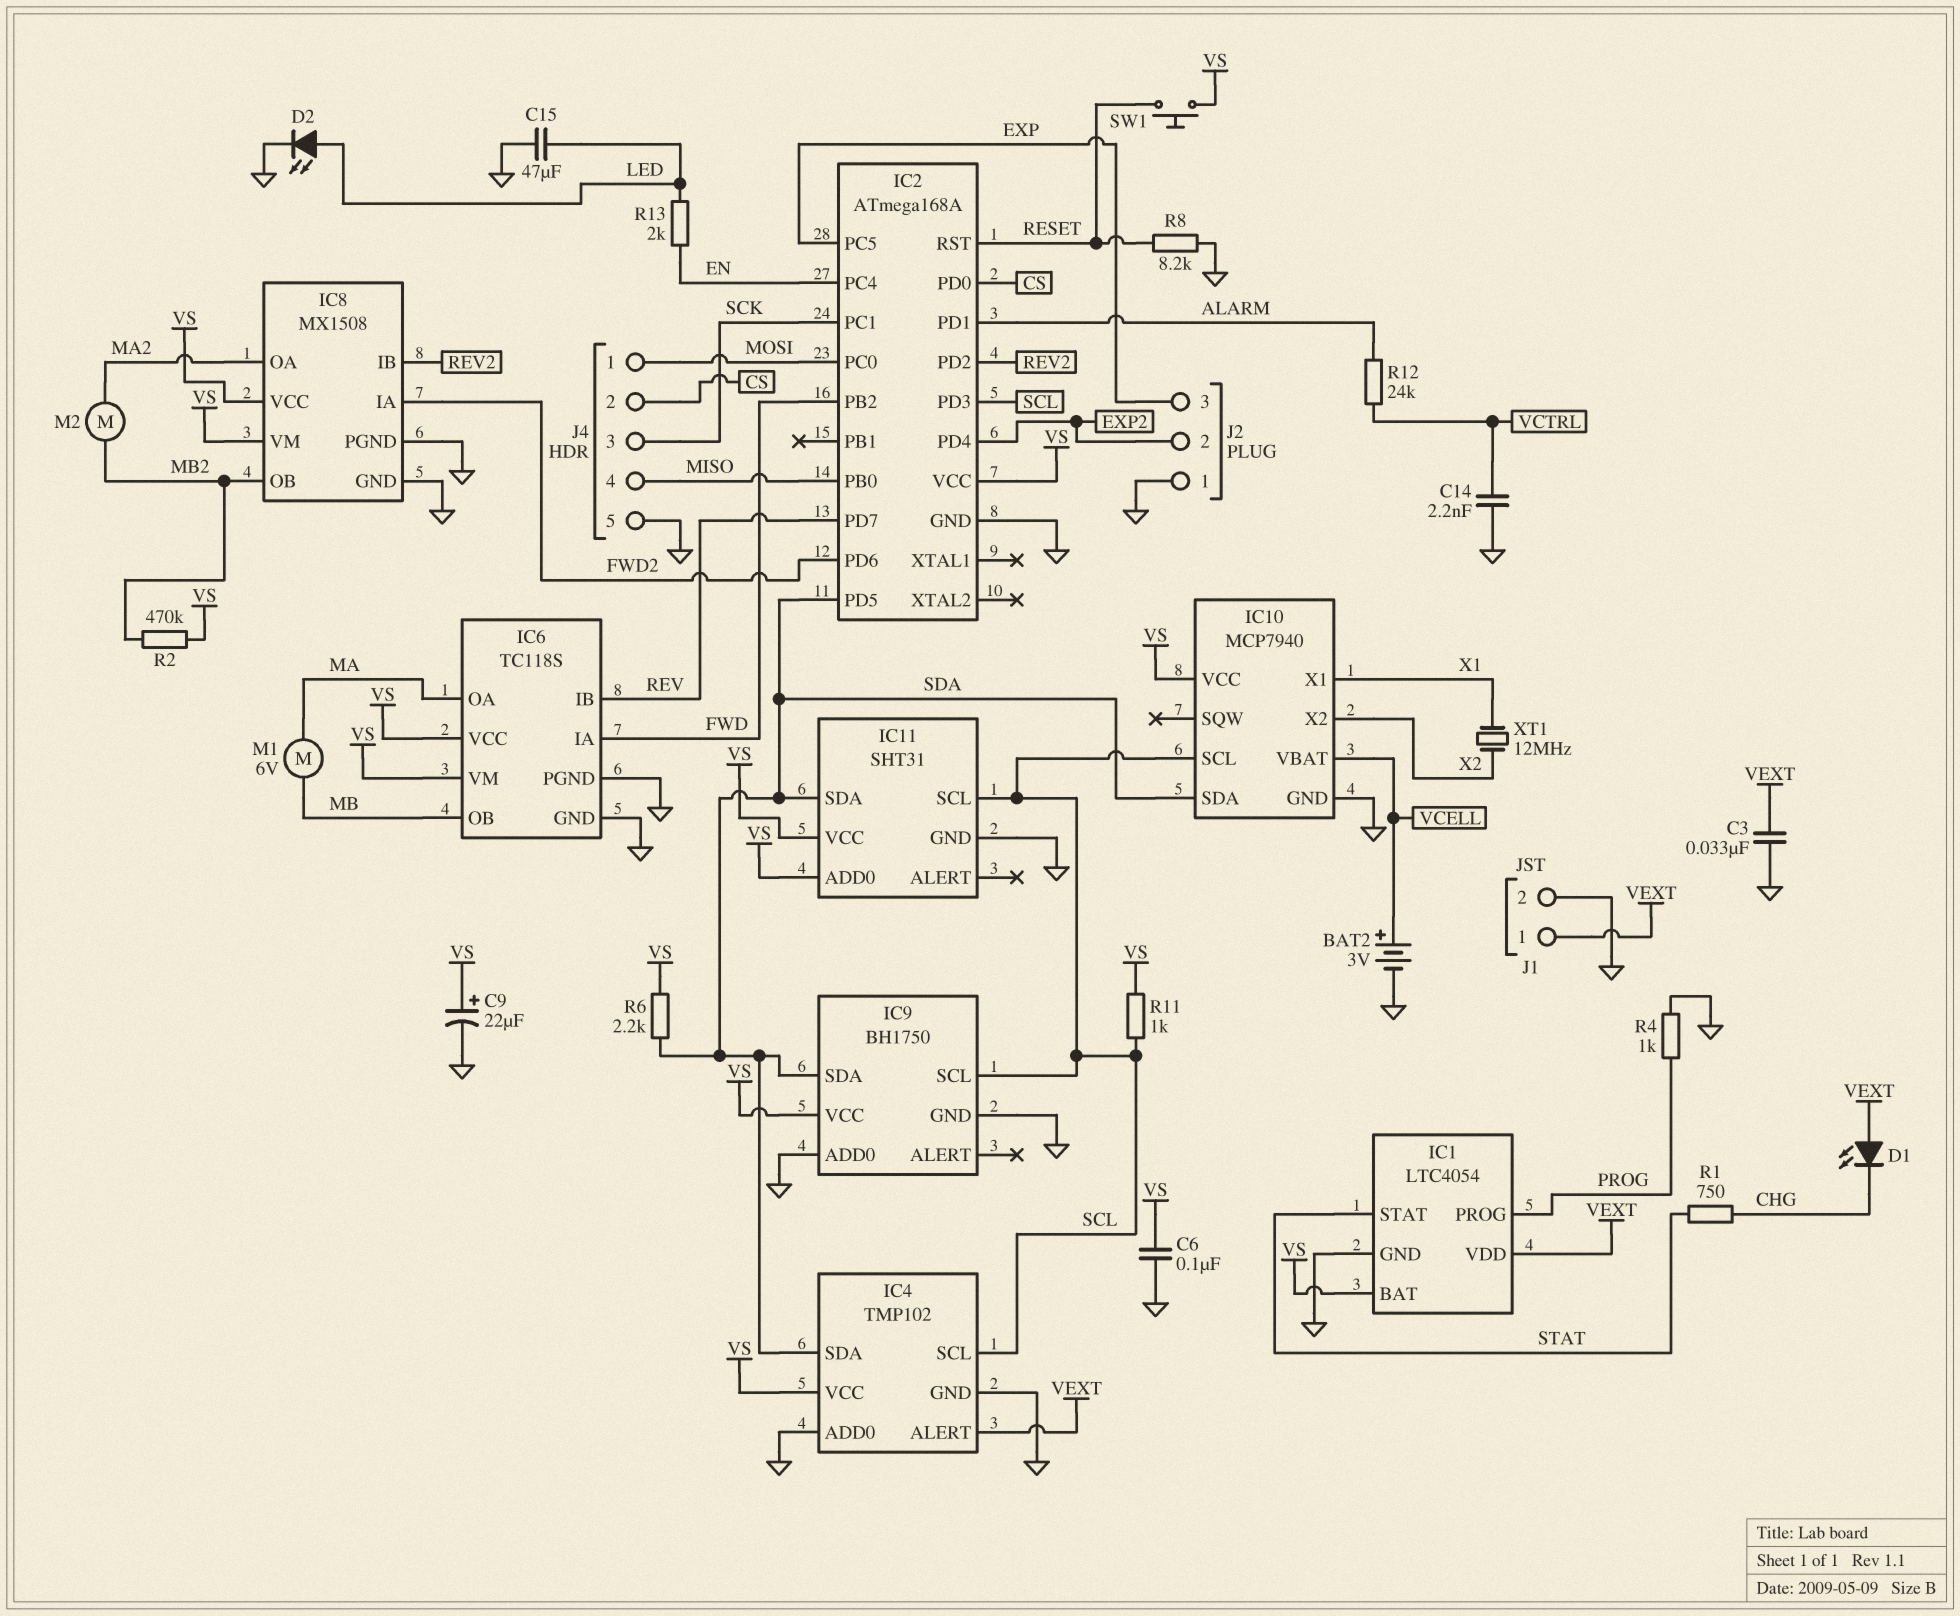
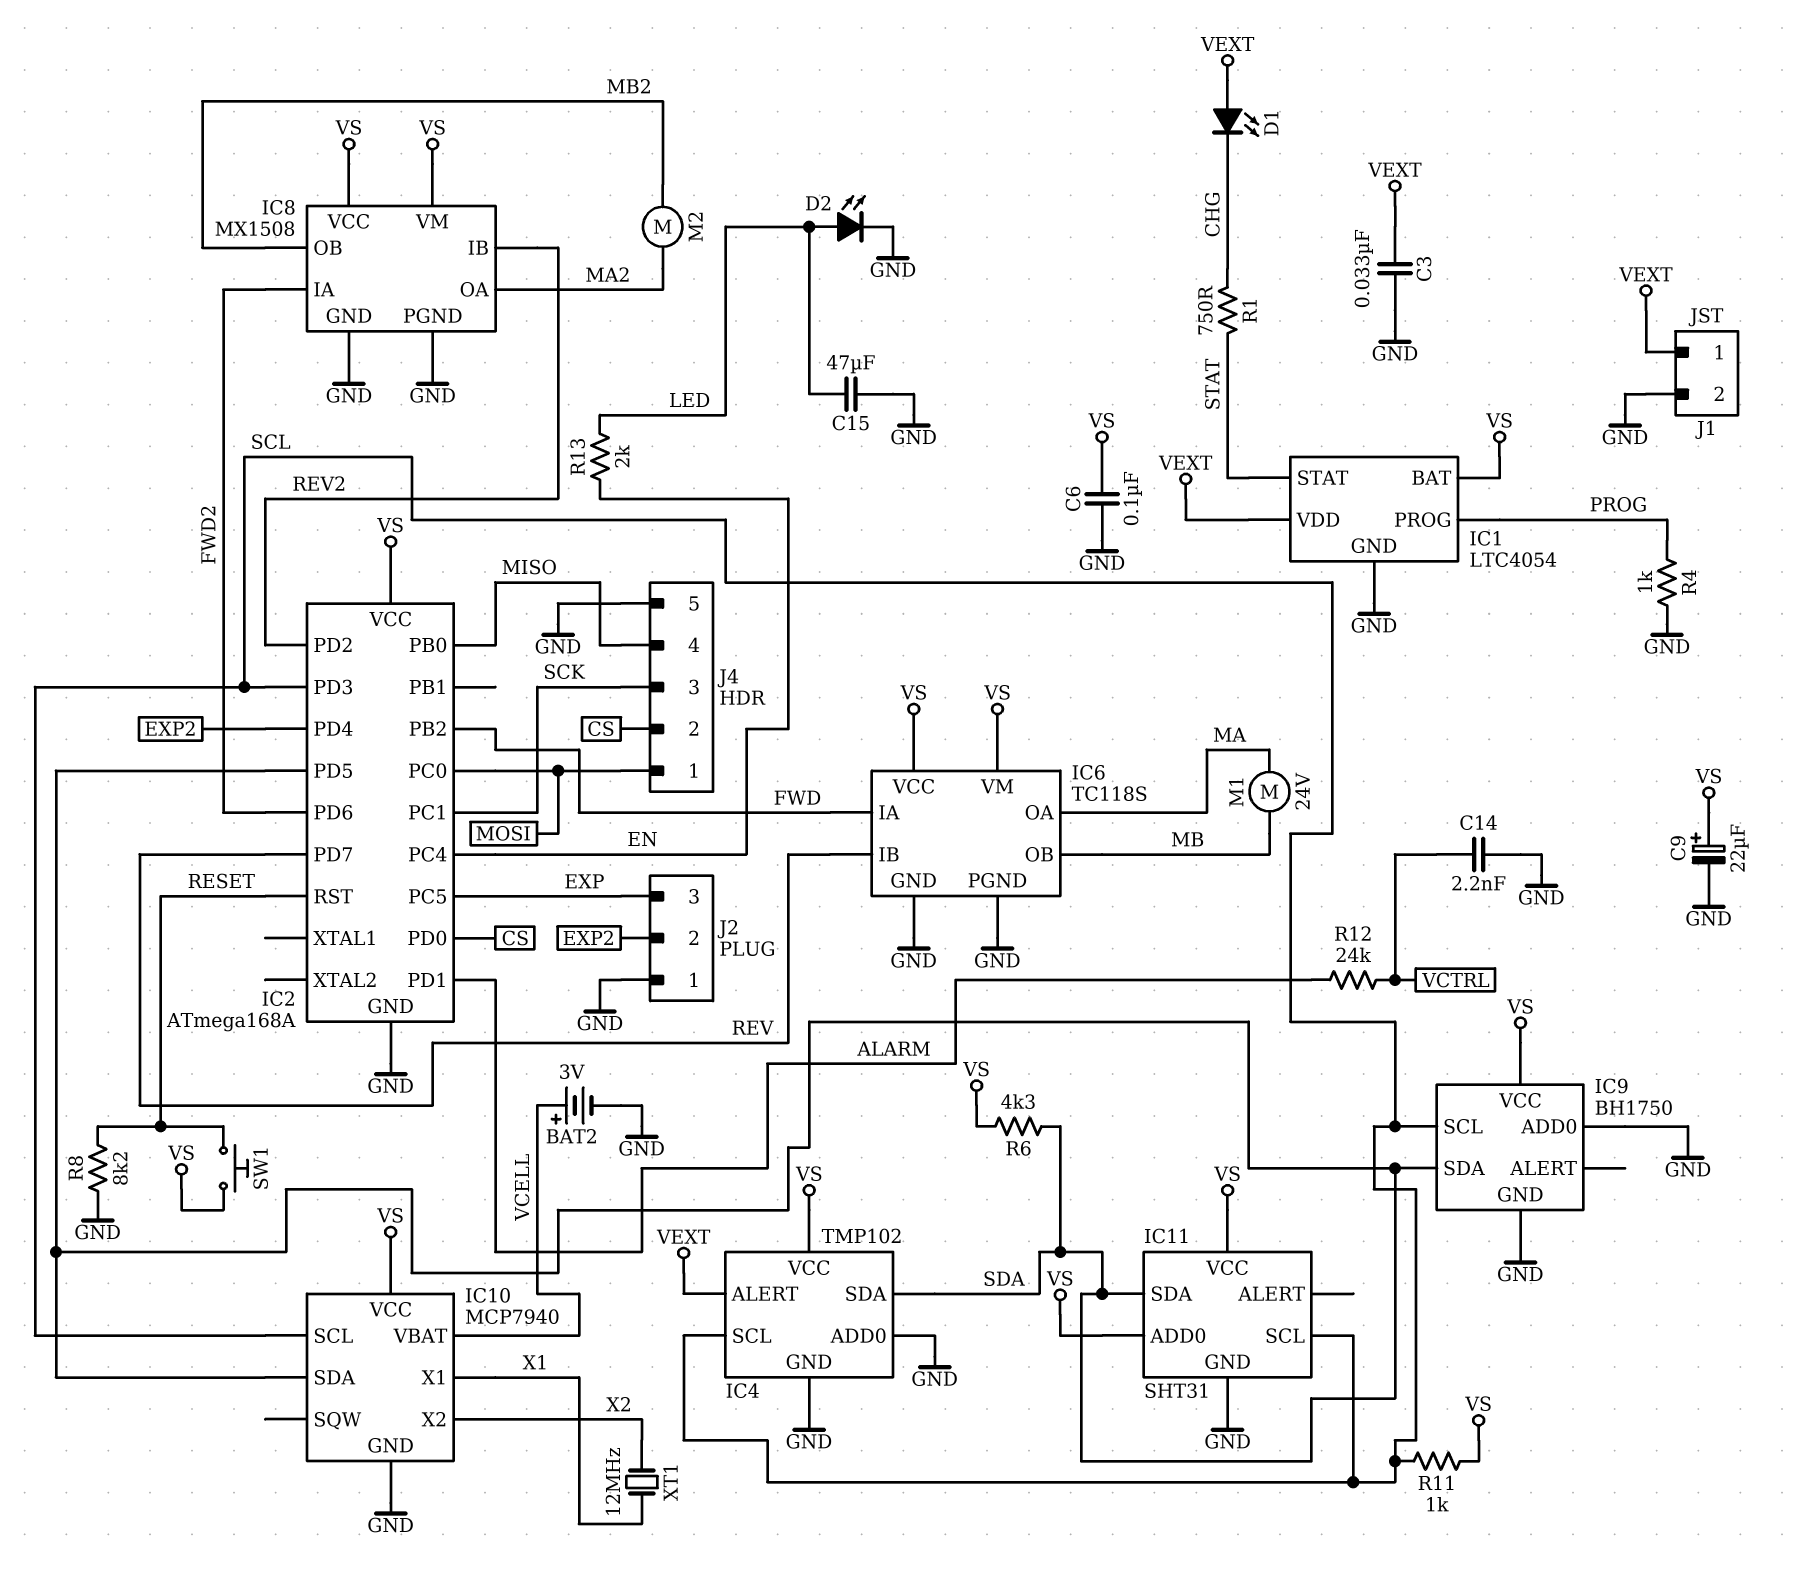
M1: motor 6V (MA, MB) -> motor 24V (MA, MB)
R2: 470k (MB2, VS) -> none
R6: 2.2k (SDA, VS) -> 4.3k (SDA, VS)

